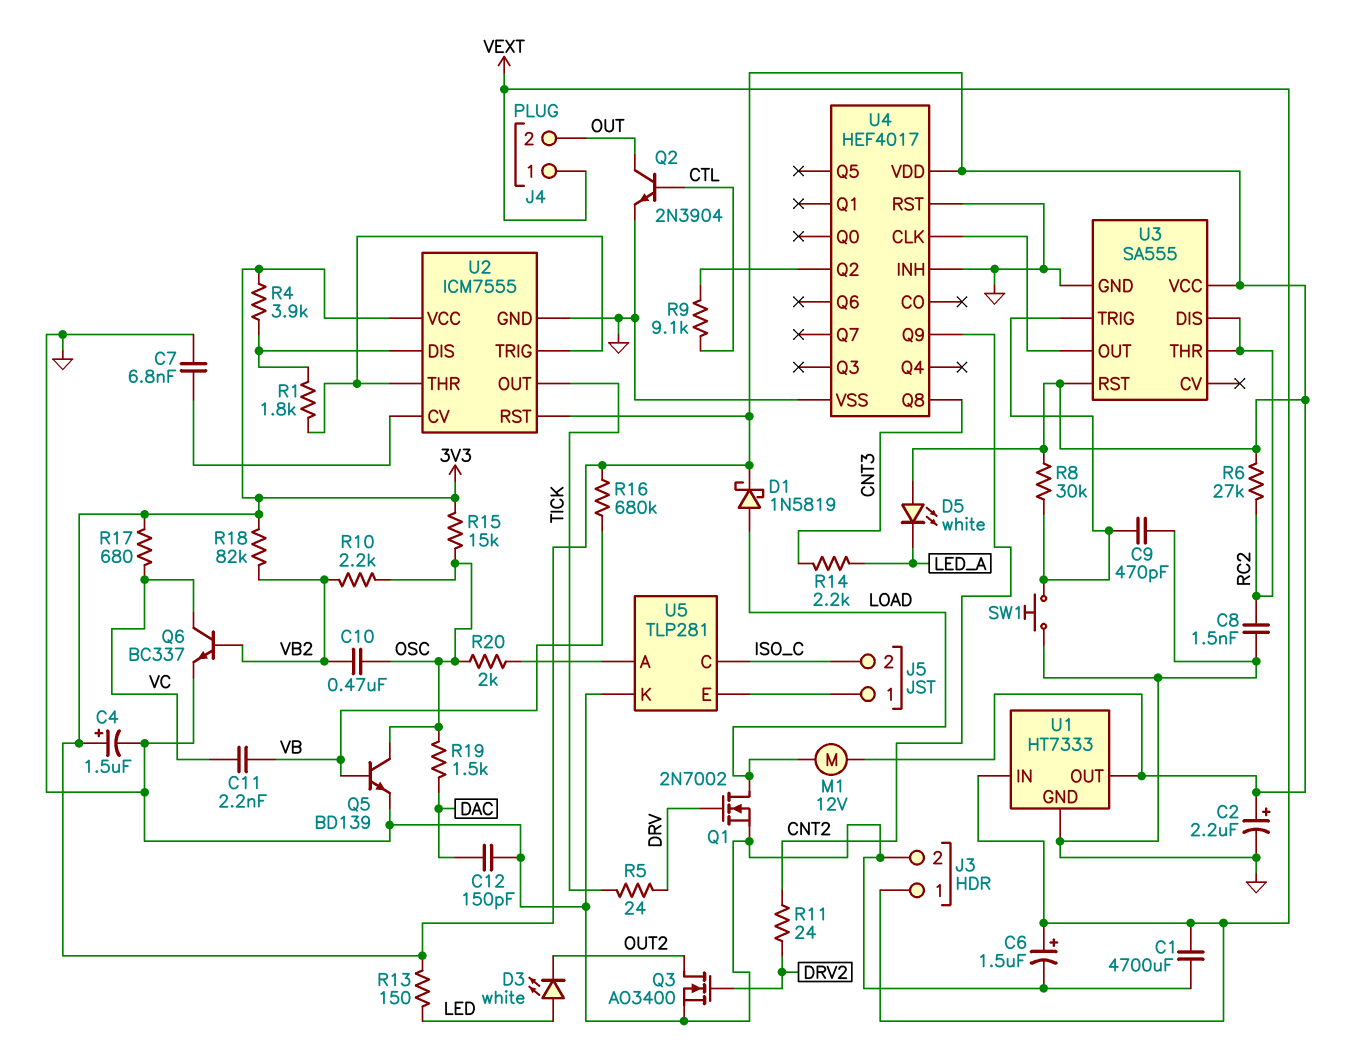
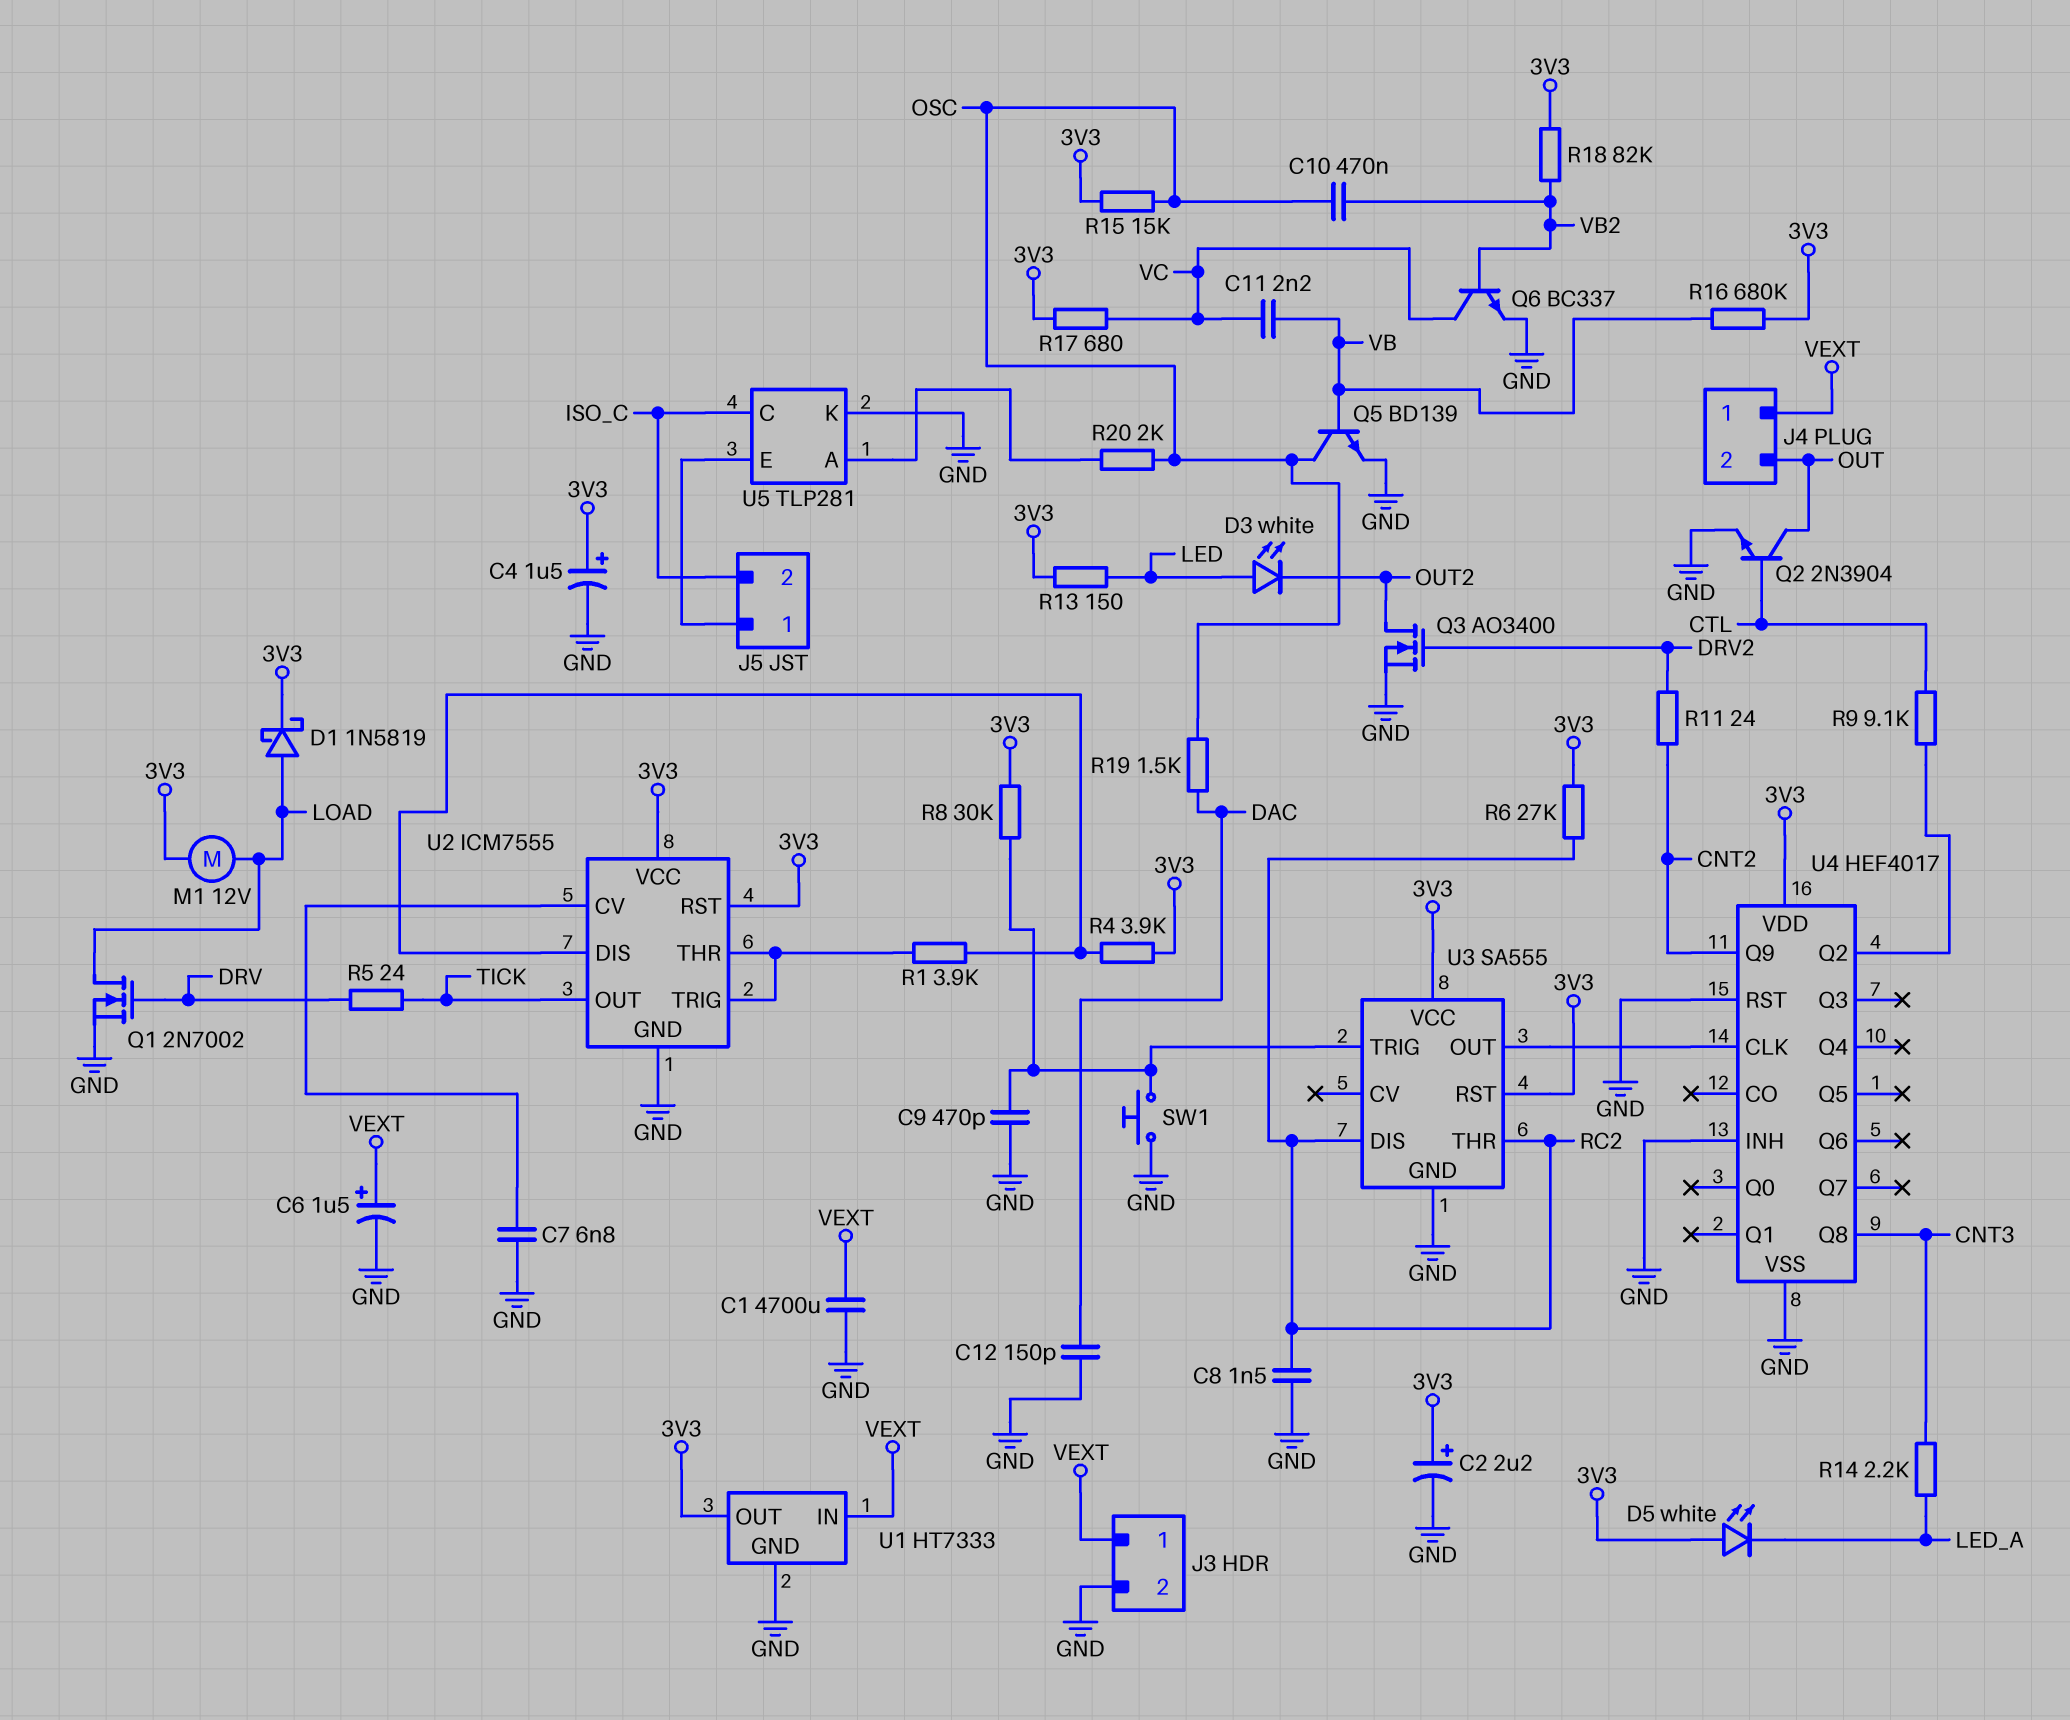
R1: 1.8k (U2/DIS, U2/THR) -> 3.9k (U2/DIS, U2/THR)
R10: 2.2k (OSC, VB2) -> none

